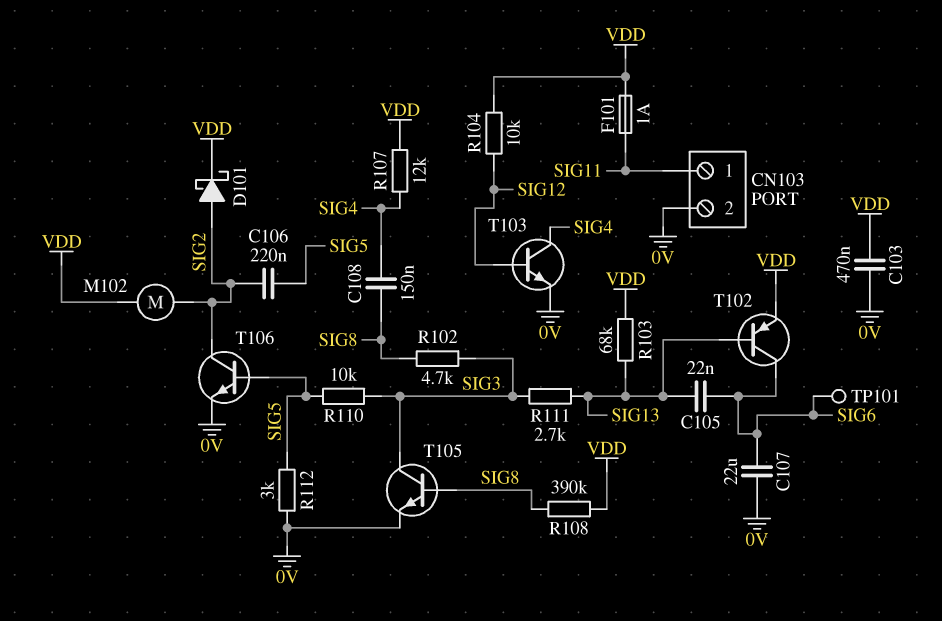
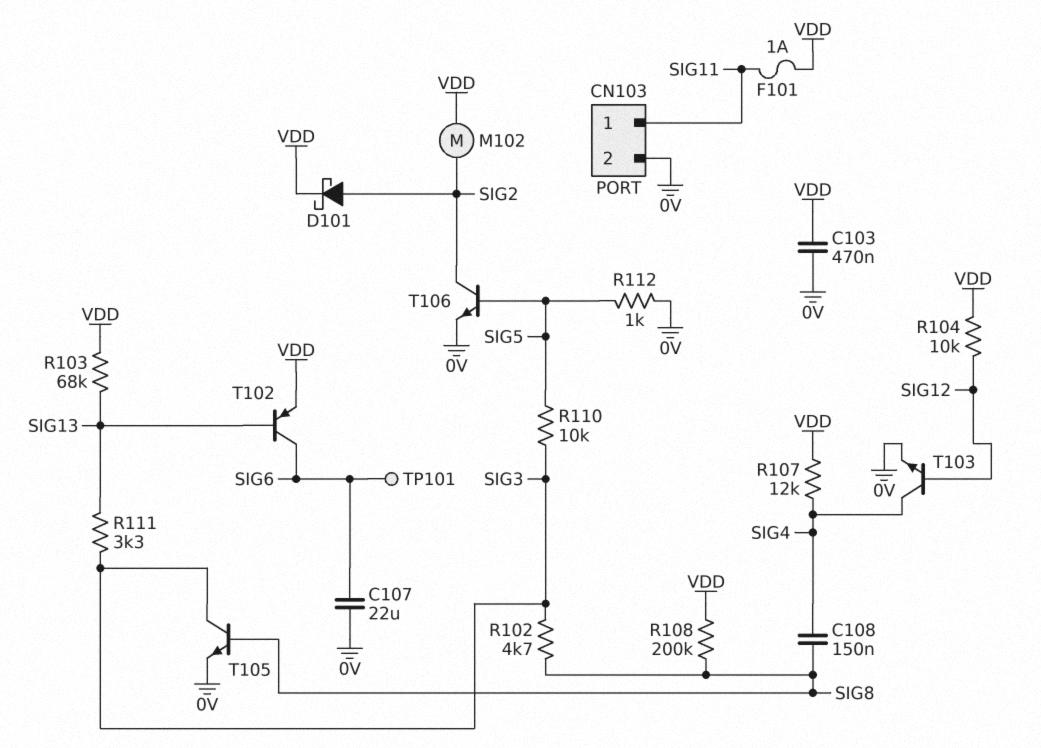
C105: 22nF (SIG6, SIG13) -> none
C106: 220nF (SIG2, SIG5) -> none
R108: 390k (SIG8, VDD) -> 200k (SIG8, VDD)
R111: 2.7k (SIG3, SIG13) -> 3.3k (SIG3, SIG13)
R112: 3k (0V, SIG5) -> 1k (0V, SIG5)

